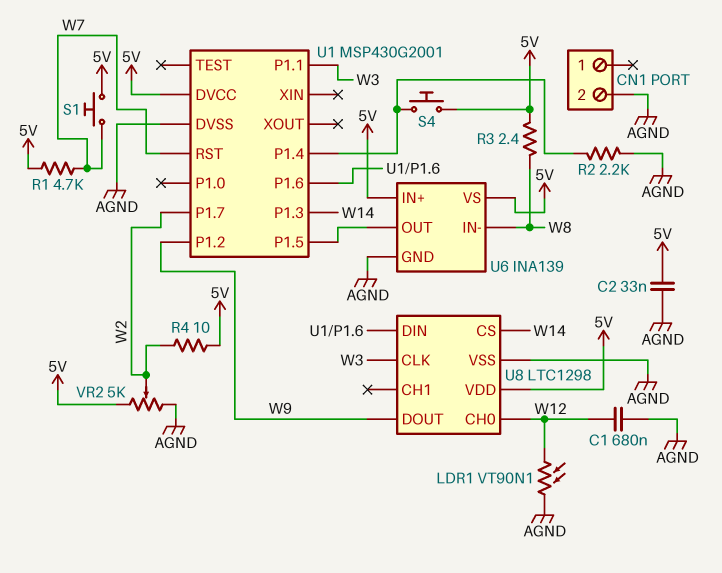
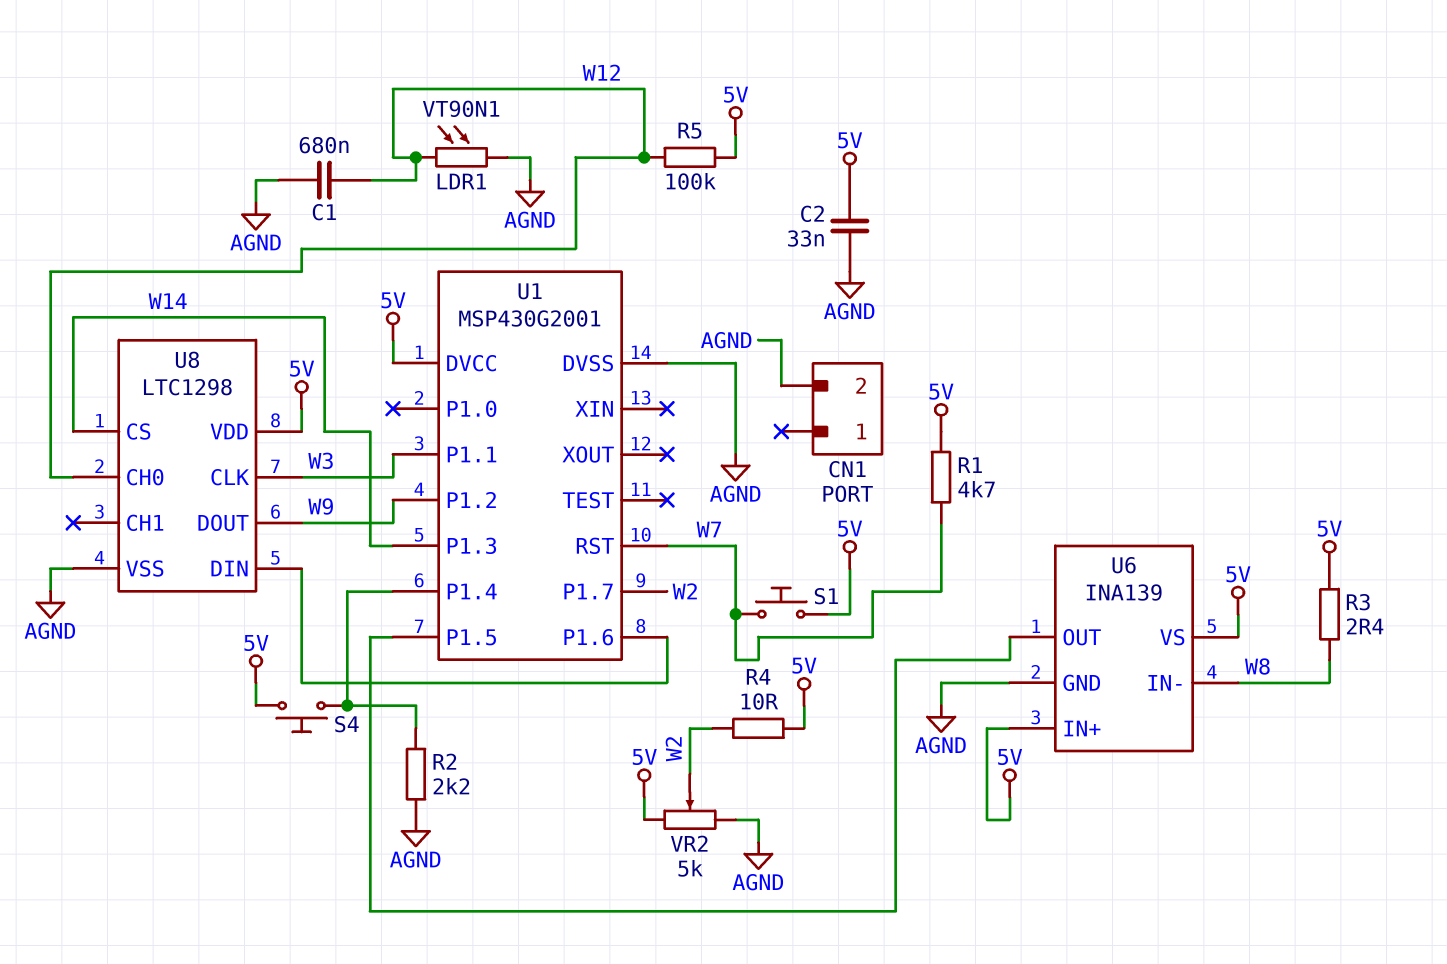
R5: none -> 100k (5V, W12)

